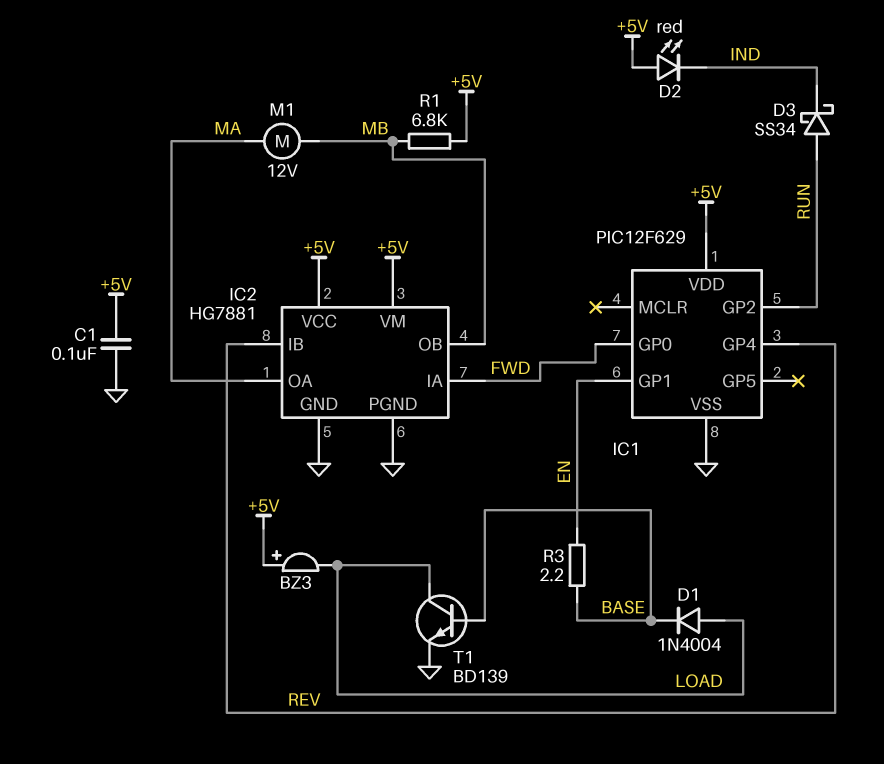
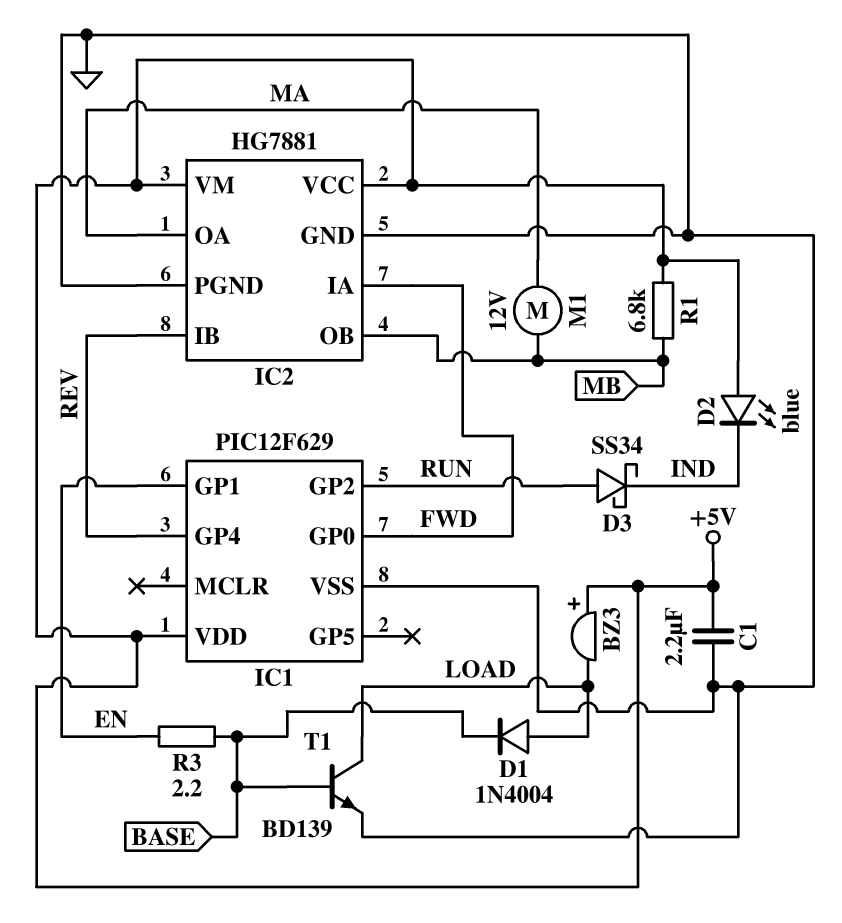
C1: 100nF (+5V, GND) -> 2.2uF (+5V, GND)
D2: LED red (A +5V, K IND) -> LED blue (A +5V, K IND)

